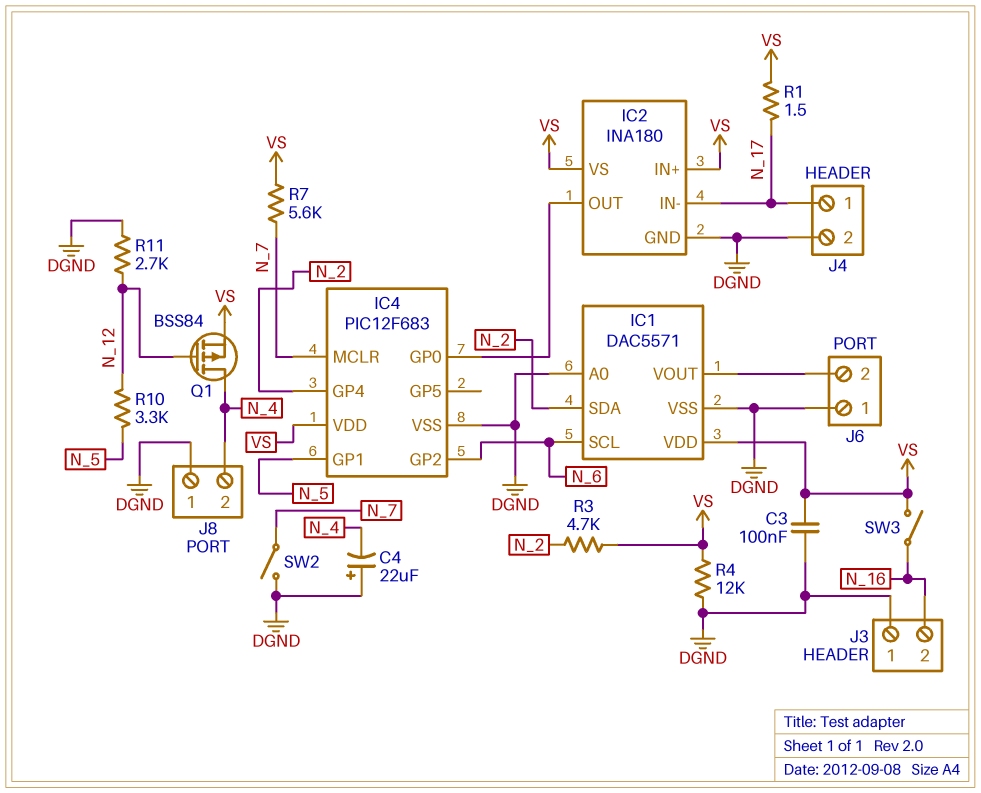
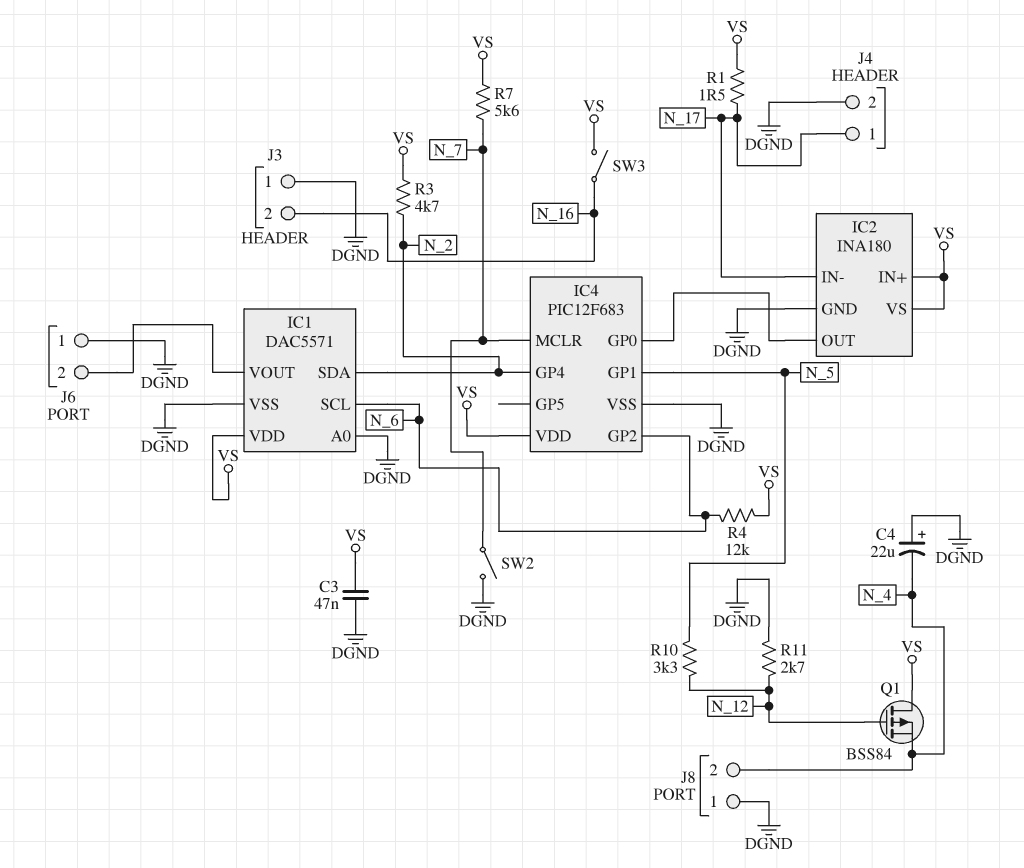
C3: 100nF (DGND, VS) -> 47nF (DGND, VS)
Q1: PMOS BSS84 (G N_12, D N_4, S VS) -> PMOS BSS84 (G N_12, D VS, S N_4)
R4: 12k (DGND, VS) -> 12k (N_6, VS)

